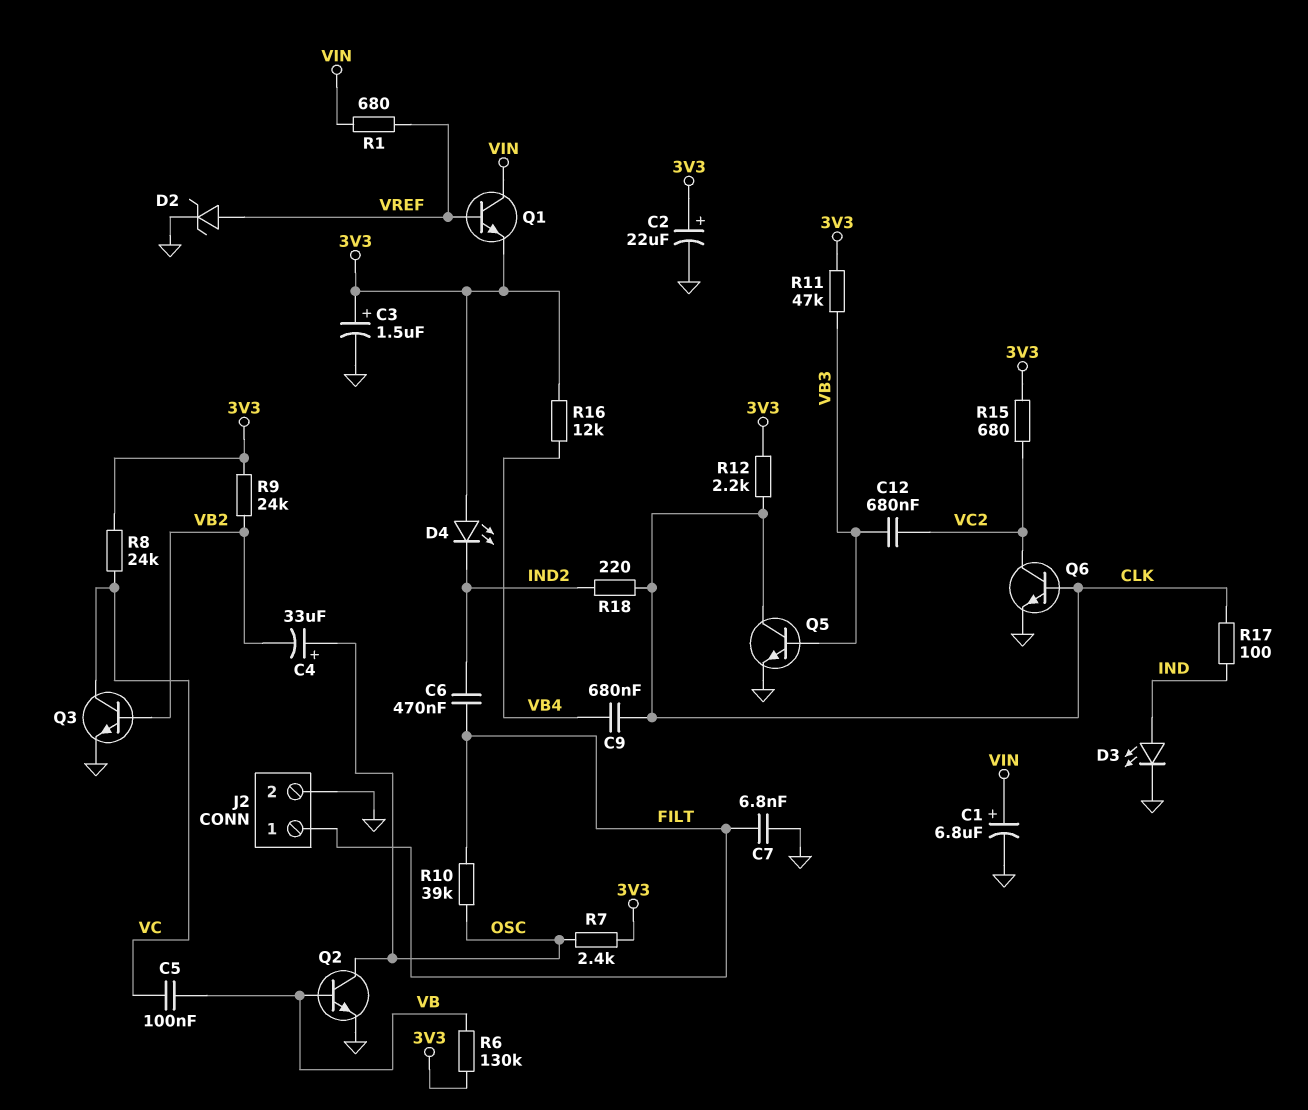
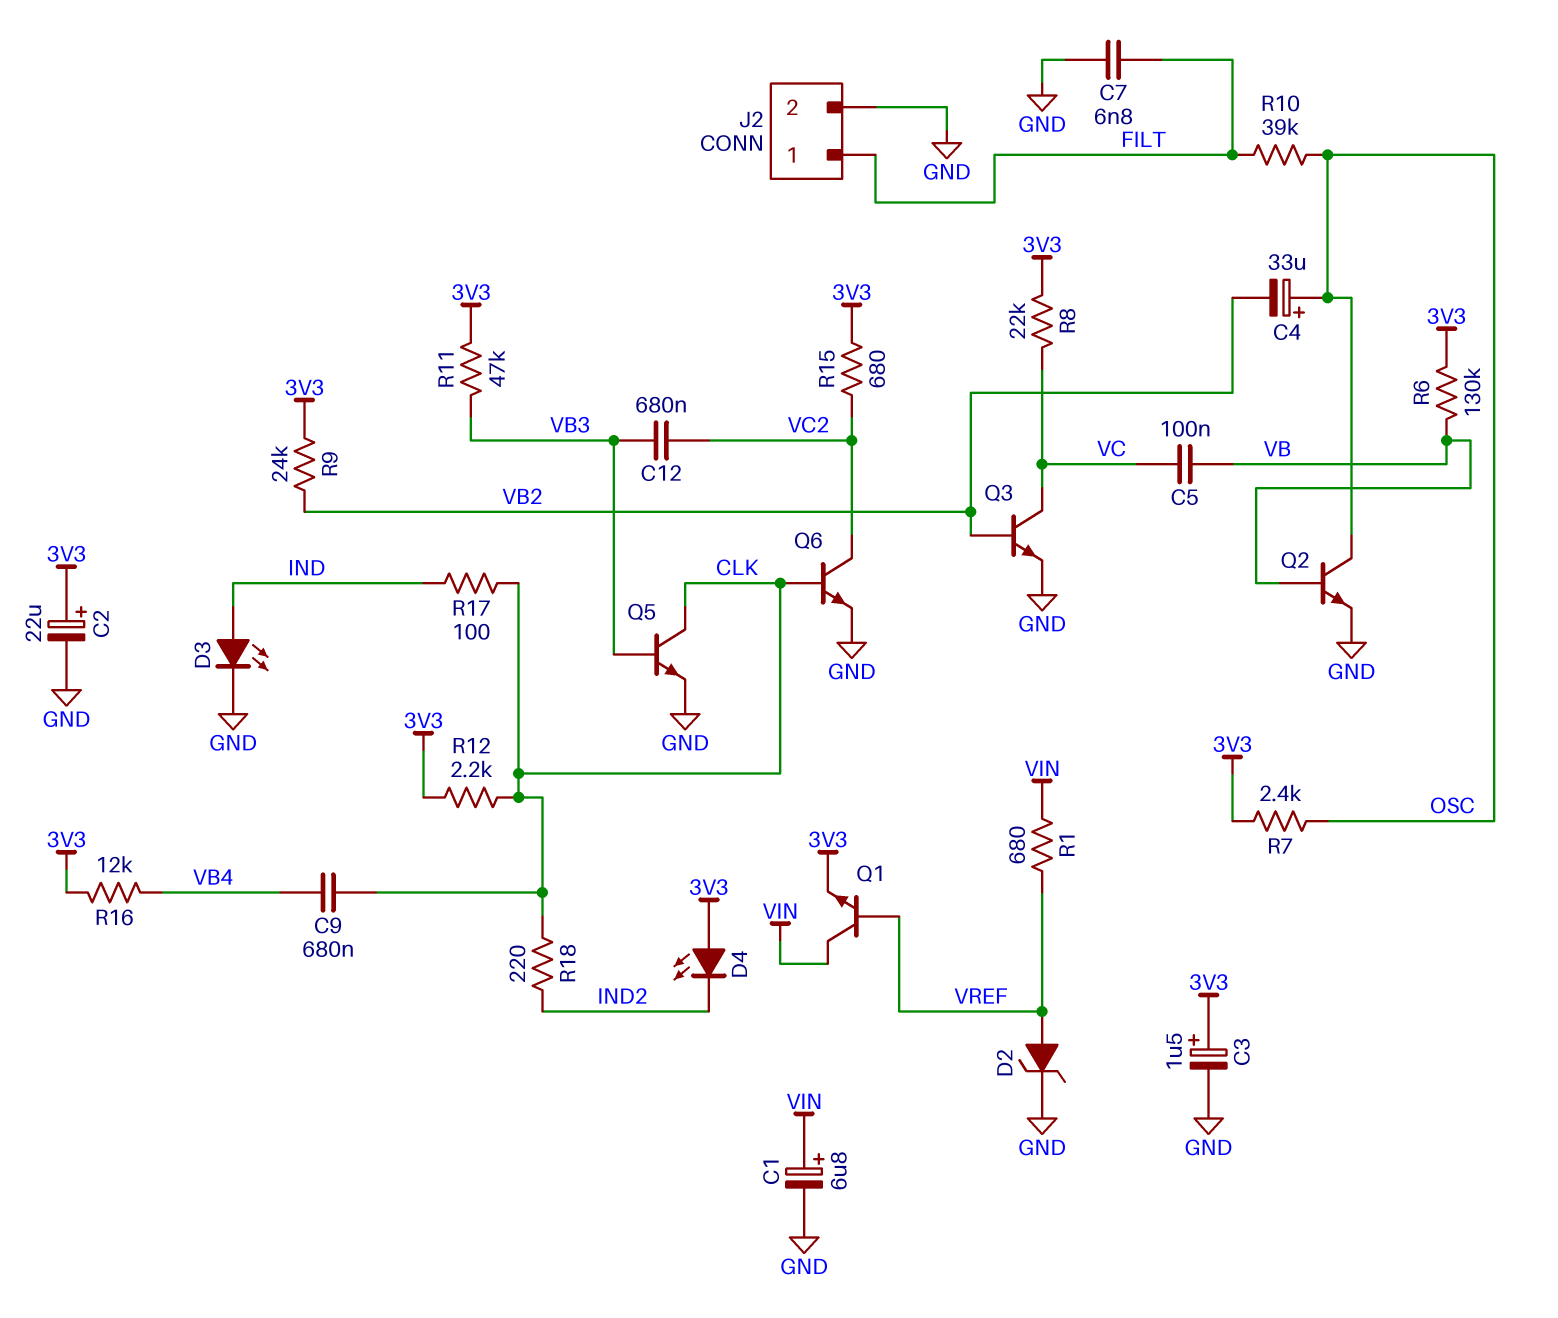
C6: 470nF (FILT, IND2) -> none
R8: 24k (3V3, VC) -> 22k (3V3, VC)

